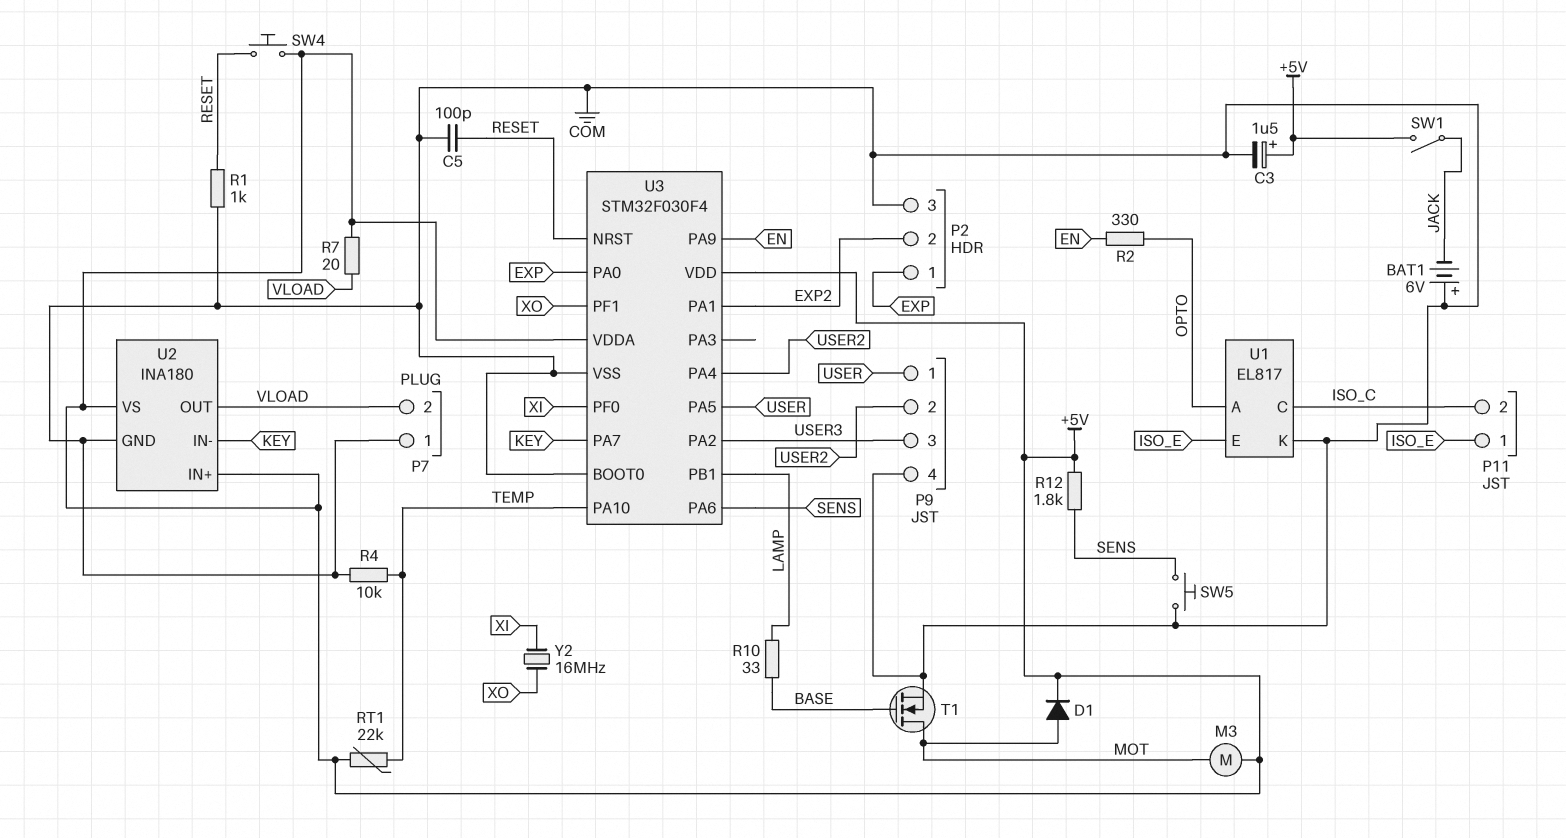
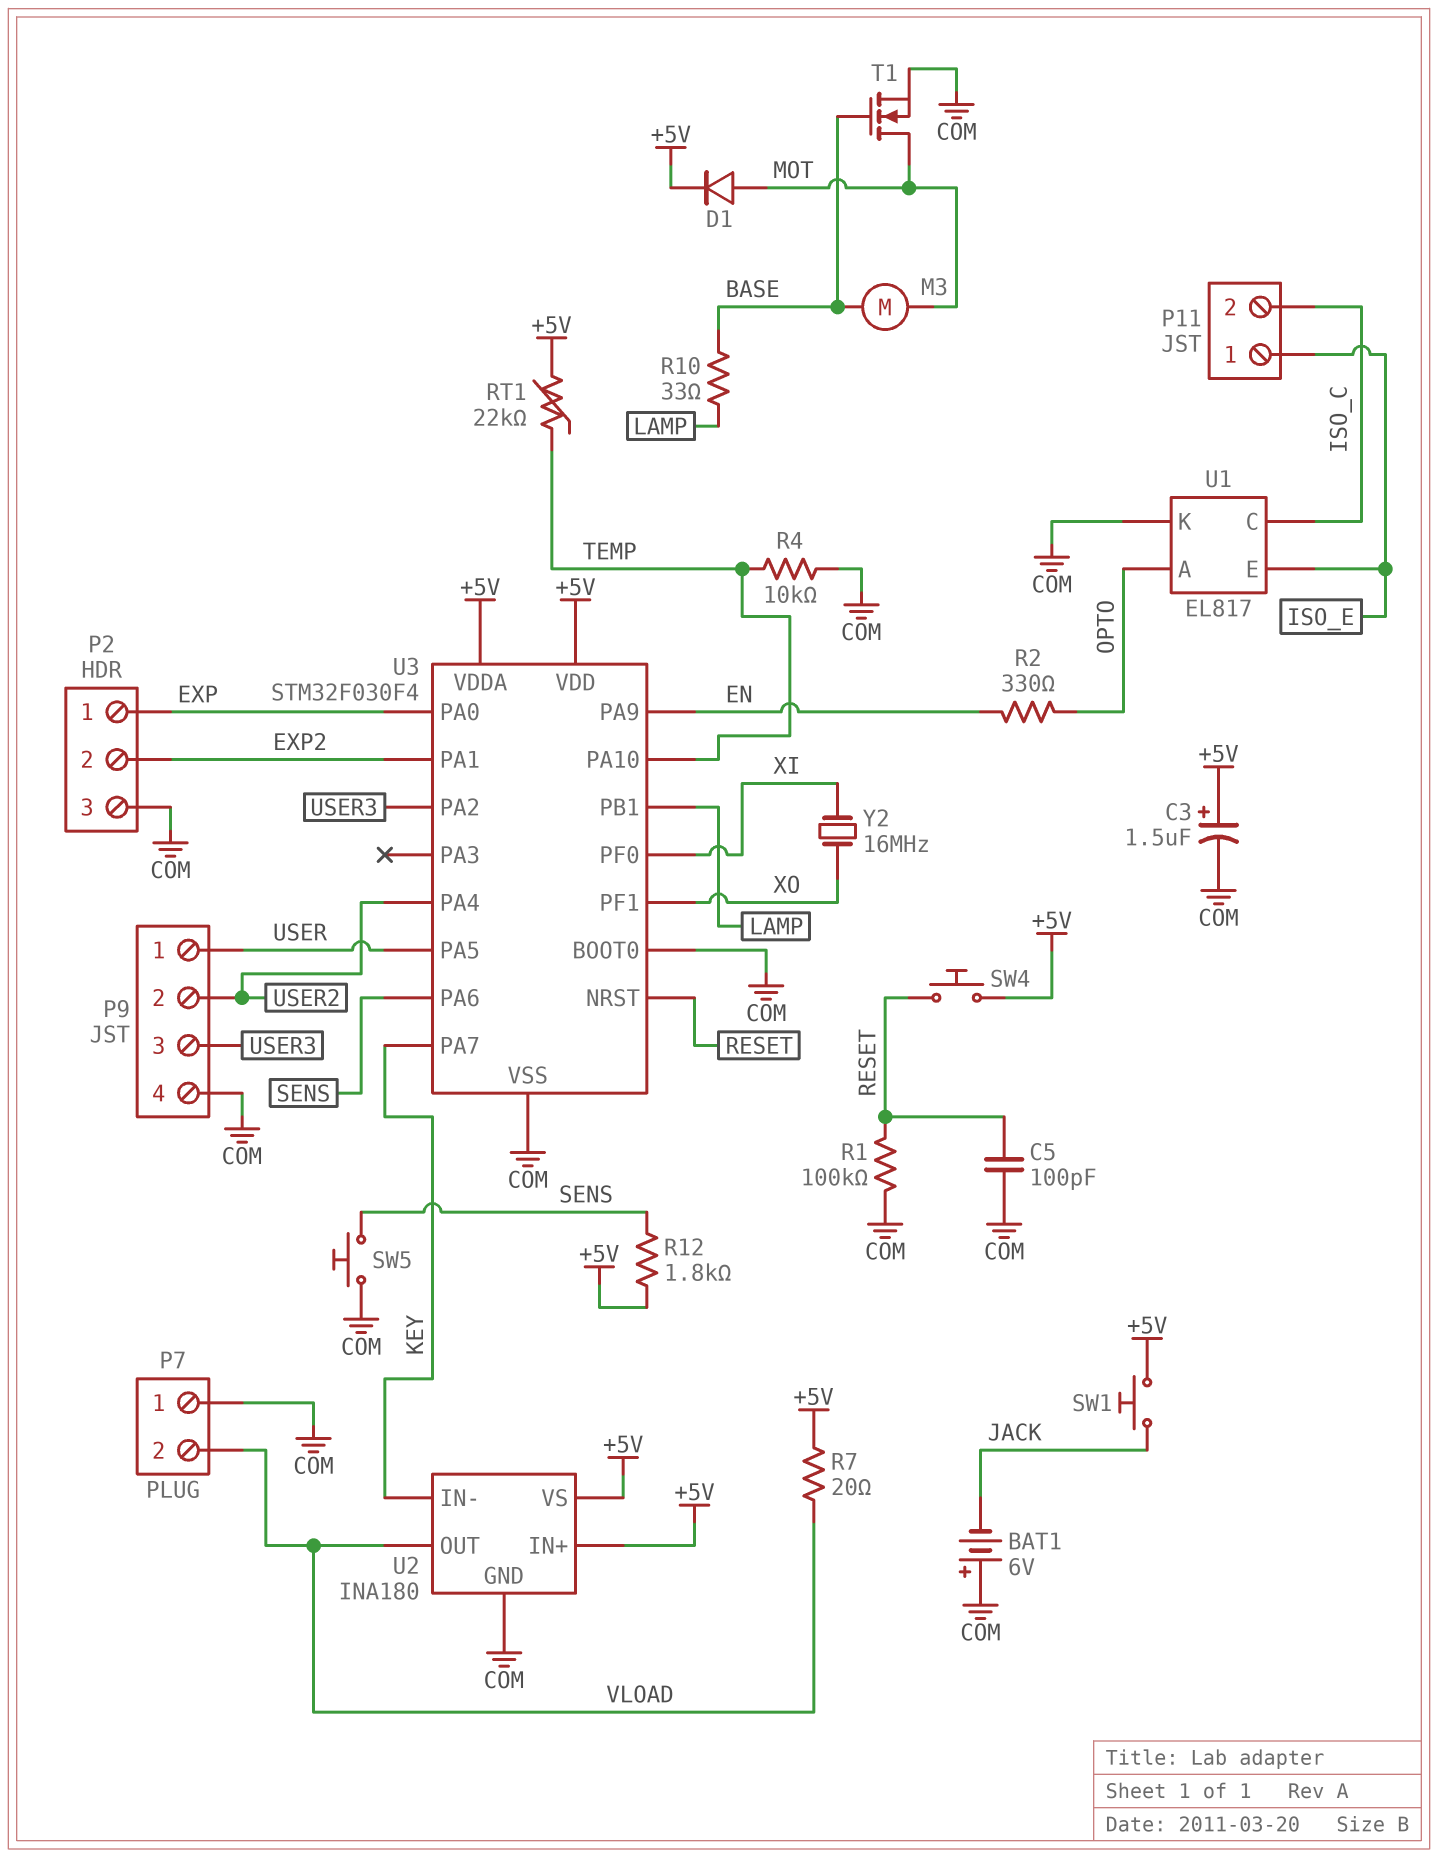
M3: motor (+5V, MOT) -> motor (BASE, MOT)
R1: 1k (COM, RESET) -> 100k (COM, RESET)
SW1: switch (+5V, JACK) -> button (+5V, JACK)

